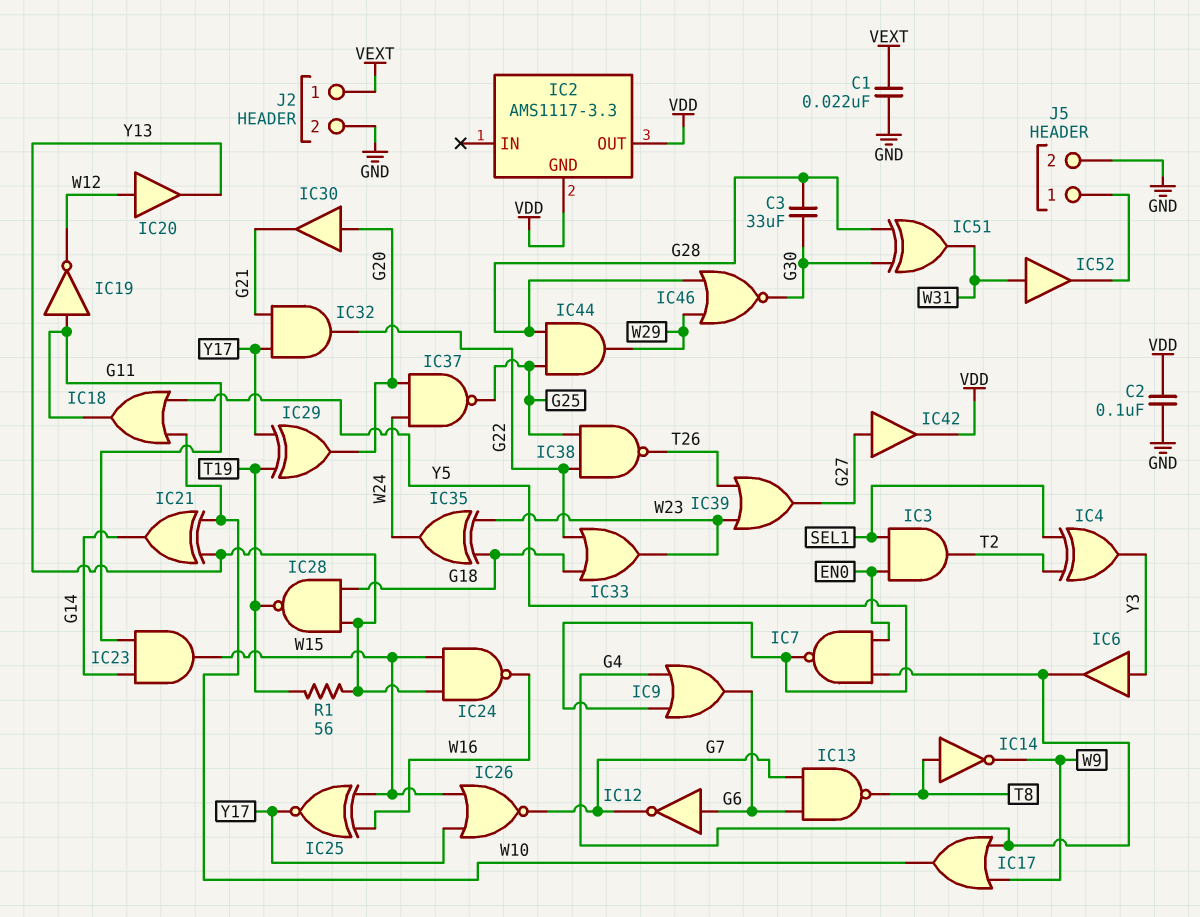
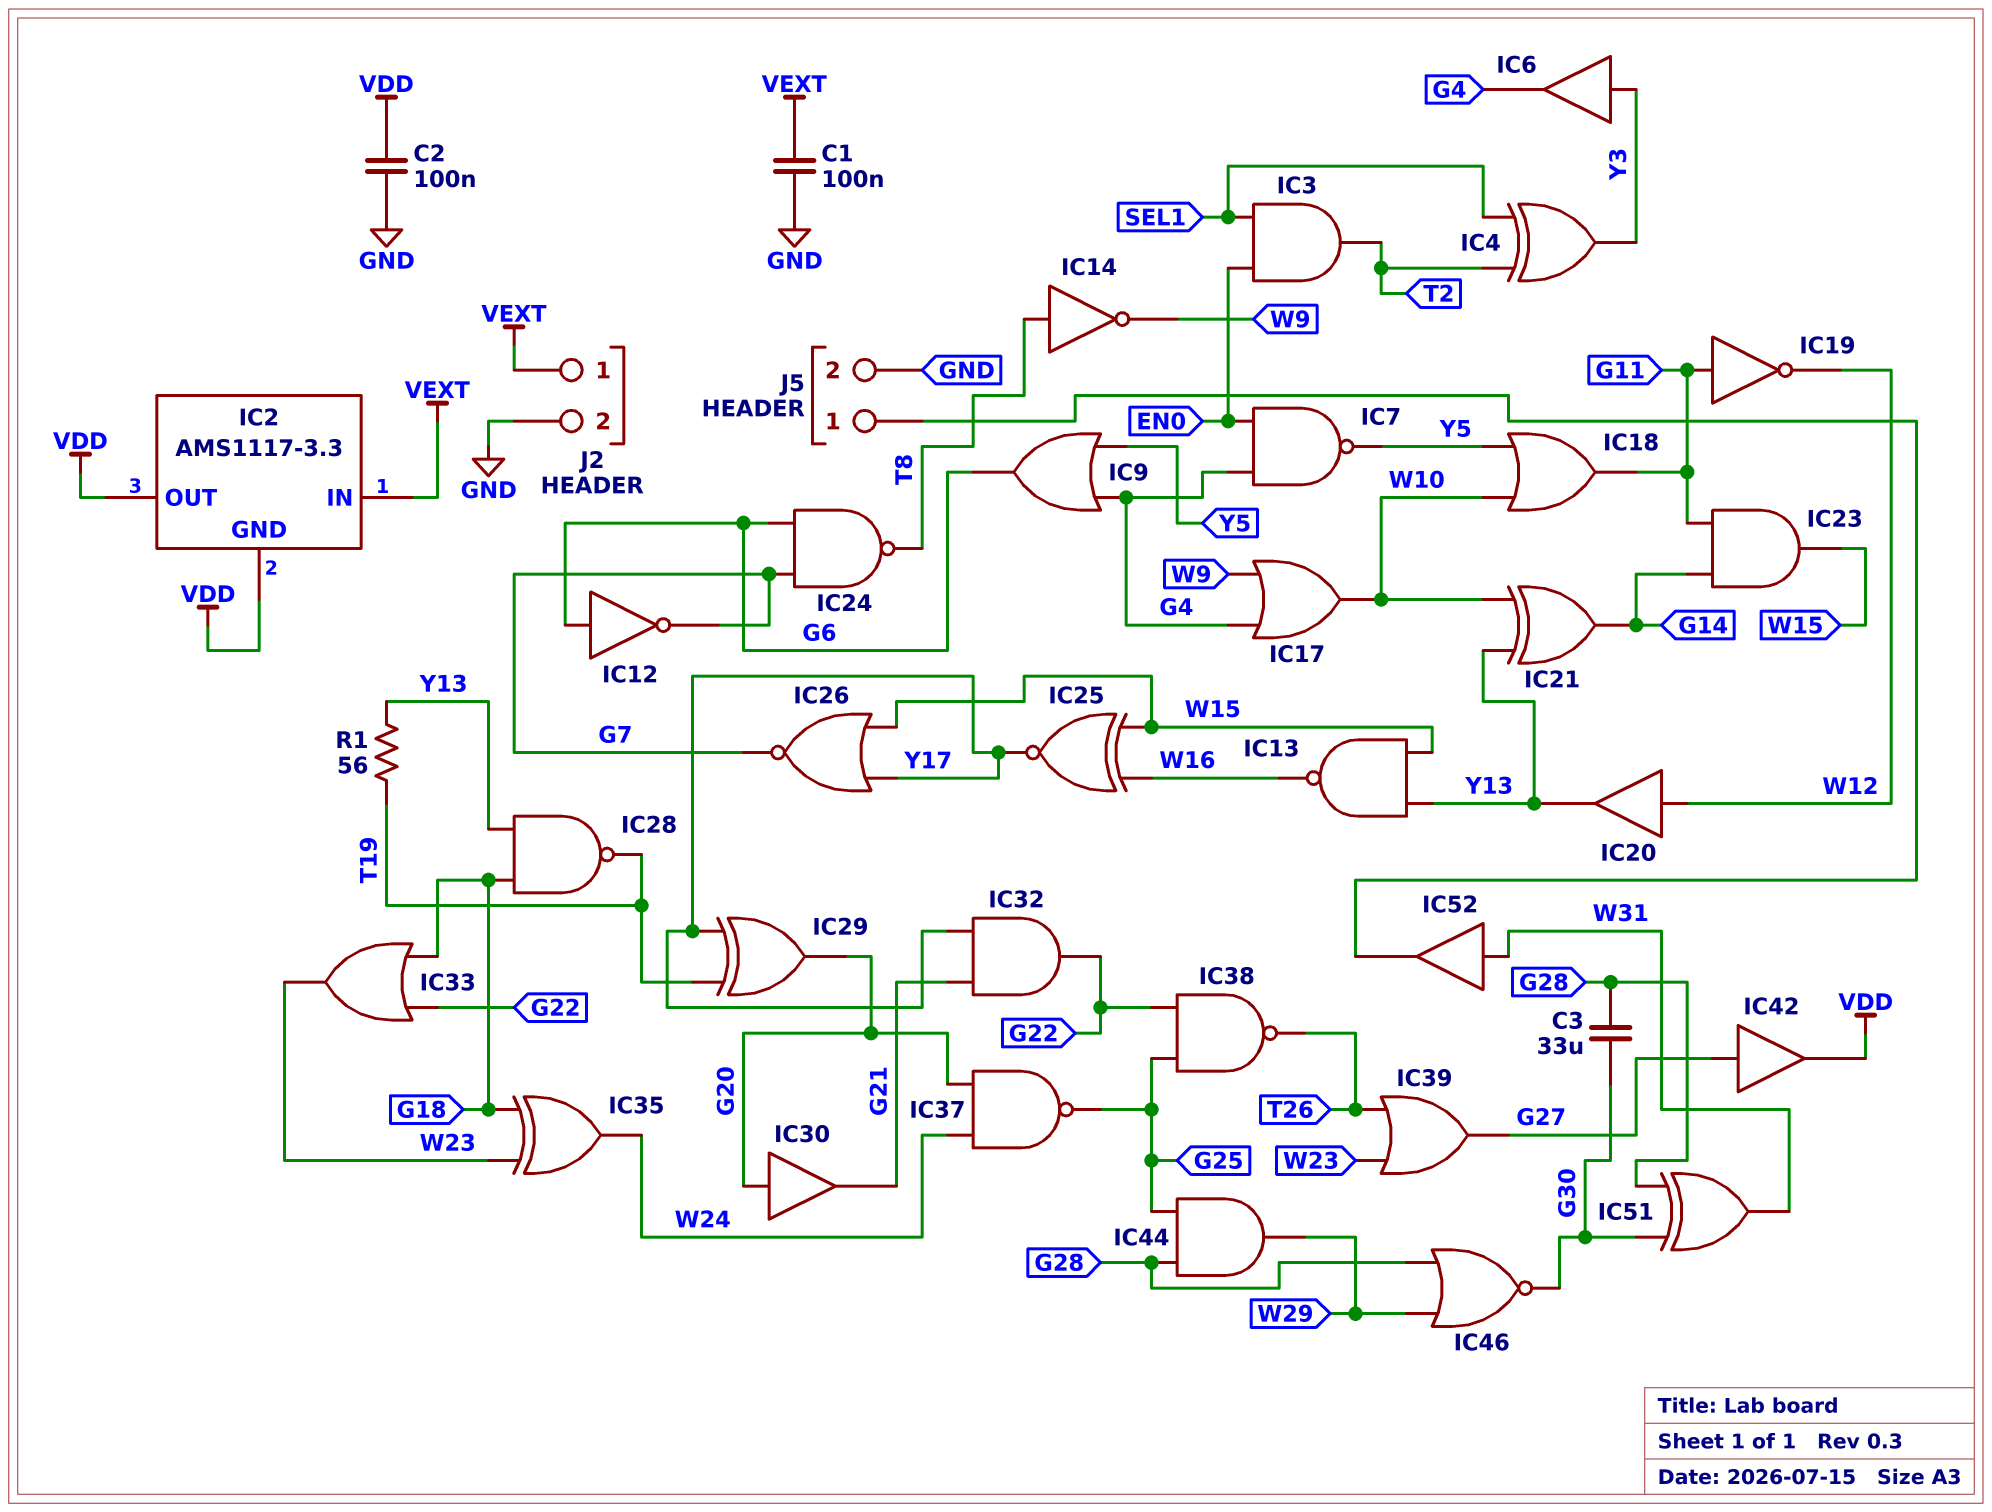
C1: 22nF (GND, VEXT) -> 100nF (GND, VEXT)
IC2 pin IN: none -> VEXT
IC13: NAND (in G6, in G7, out T8) -> NAND (in W15, in Y13, out W16)
IC24: NAND (in W15, in Y13, out W16) -> NAND (in G6, in G7, out T8)

